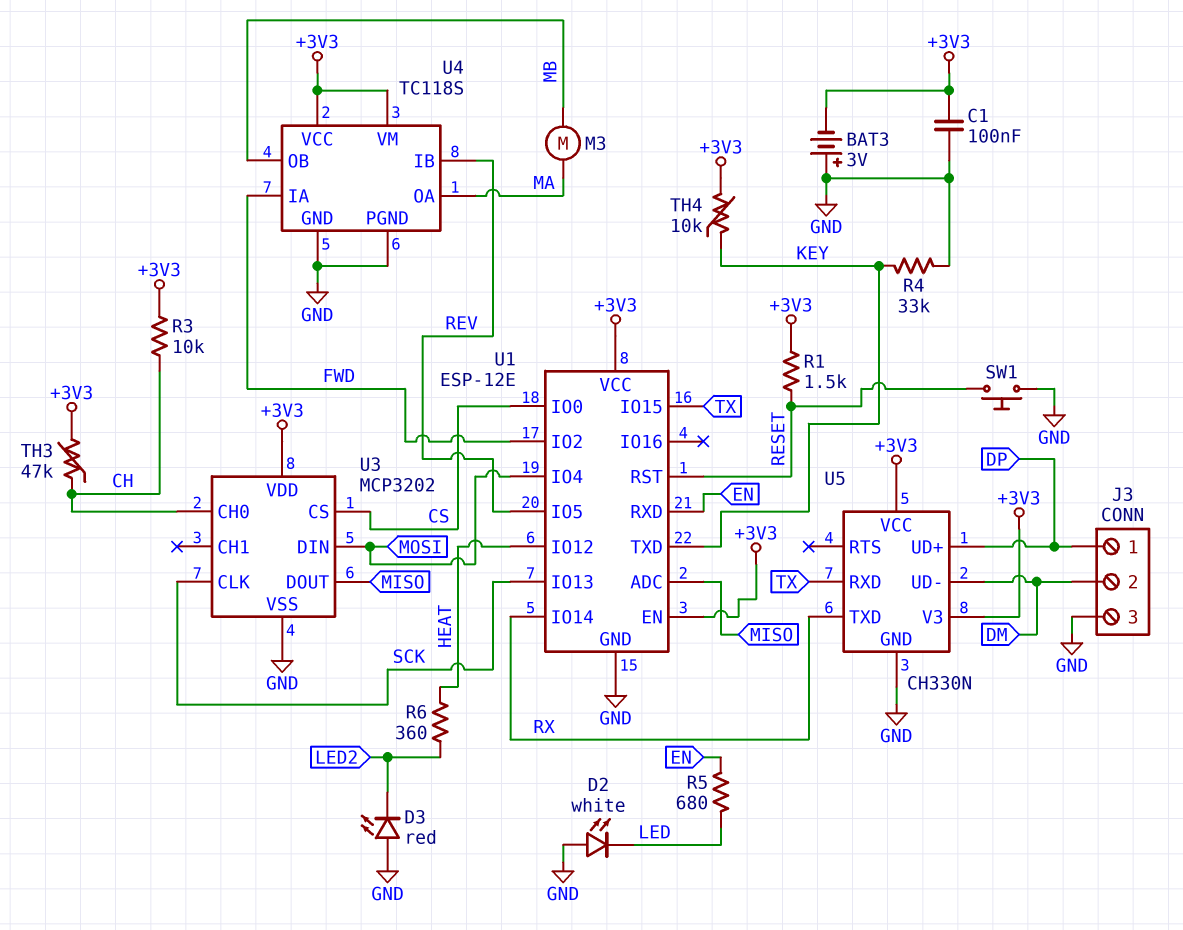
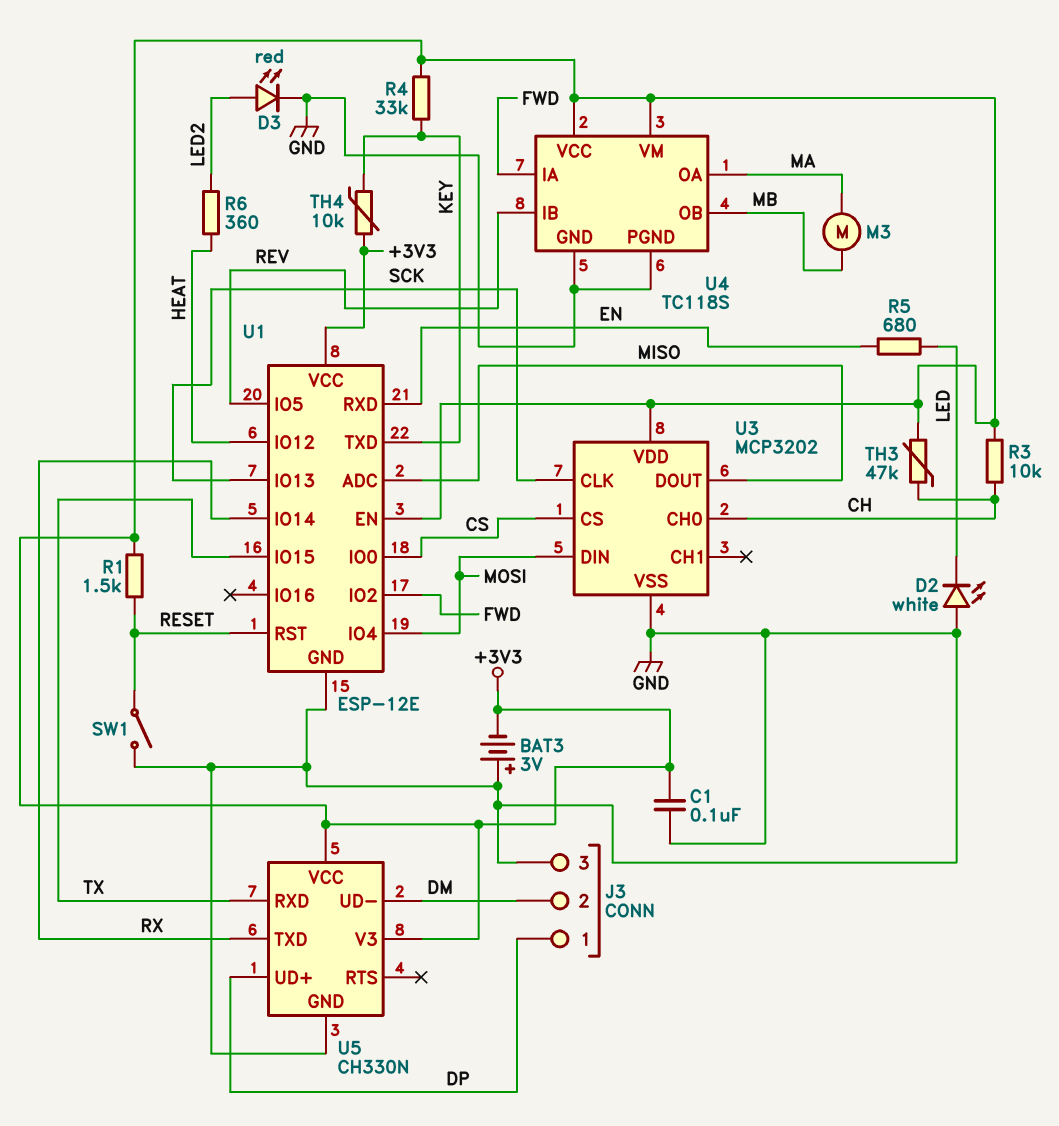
D3: LED red (A GND, K LED2) -> LED red (A LED2, K GND)
R4: 33k (GND, KEY) -> 33k (+3V3, KEY)
SW1: button (GND, RESET) -> switch (GND, RESET)

